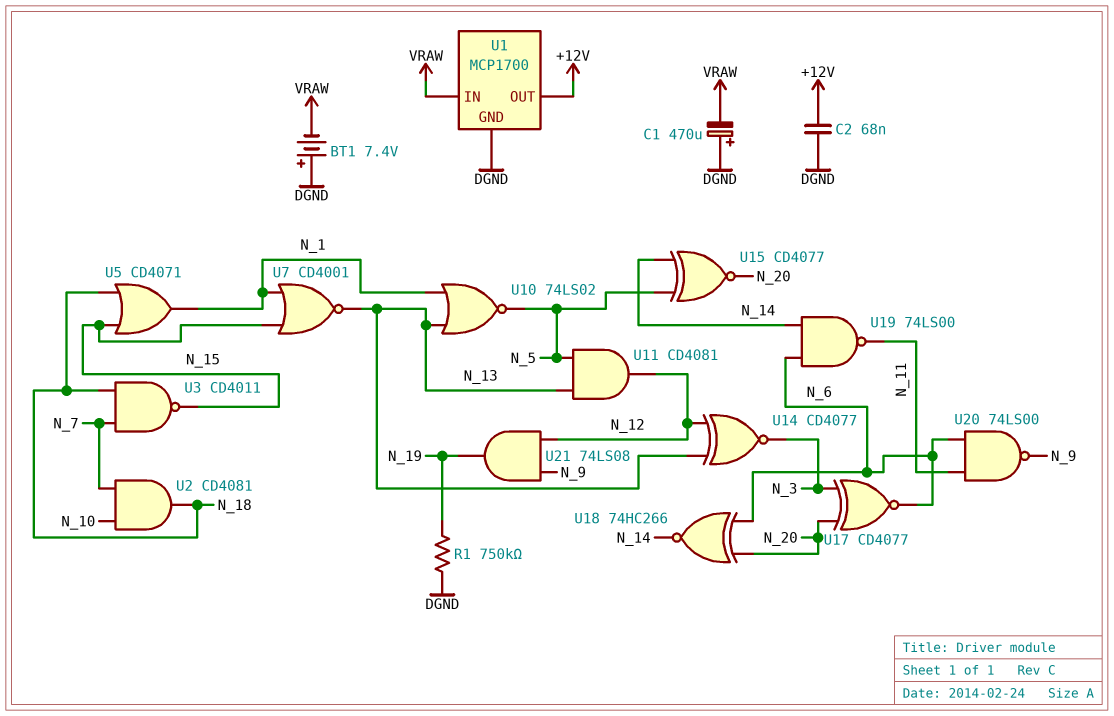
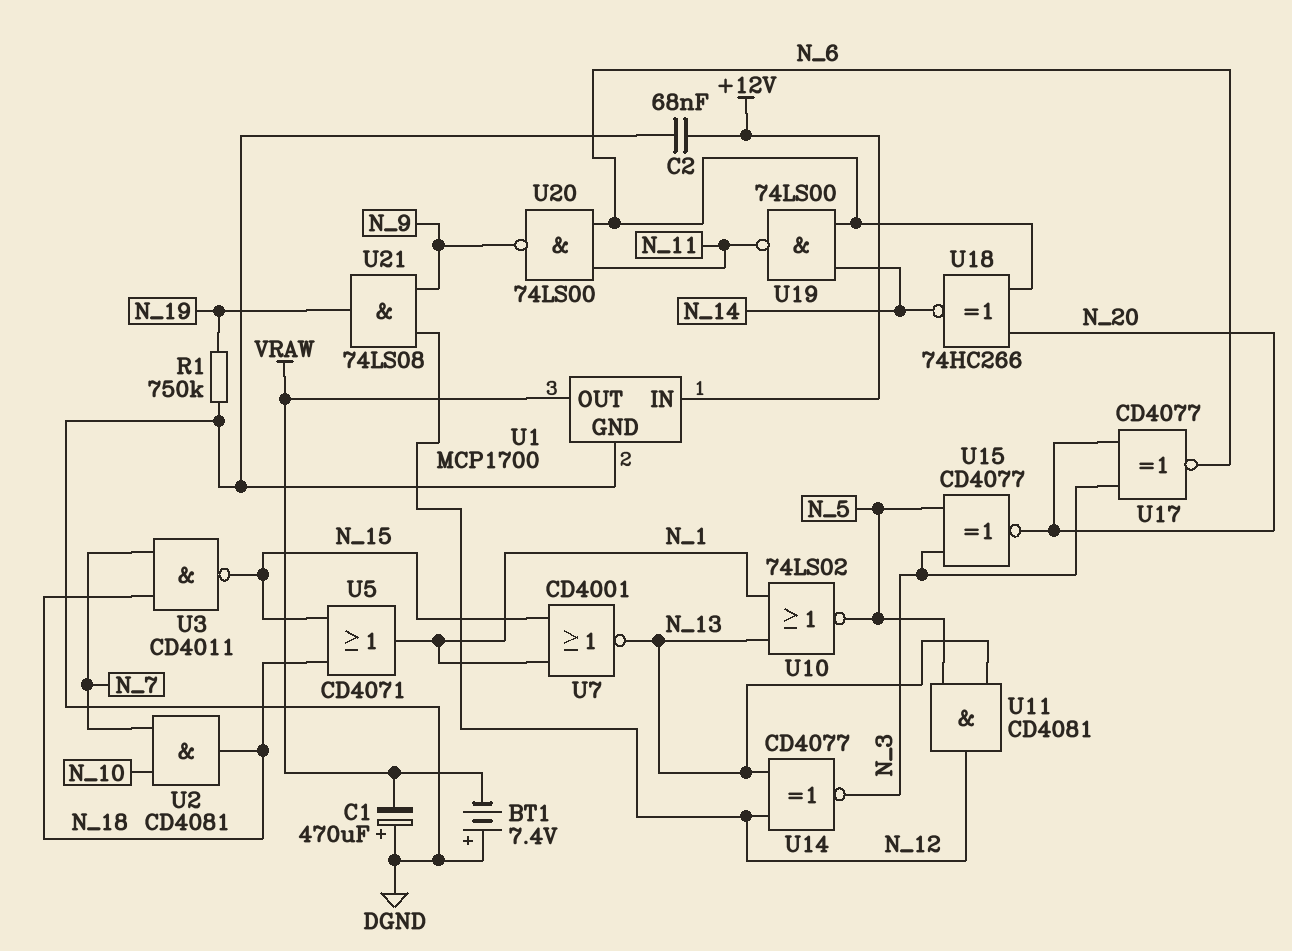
U1 pin IN: VRAW -> +12V
U1 pin OUT: +12V -> VRAW
U15: XNOR CD4077 (in N_5, in N_14, out N_20) -> XNOR CD4077 (in N_3, in N_5, out N_20)

